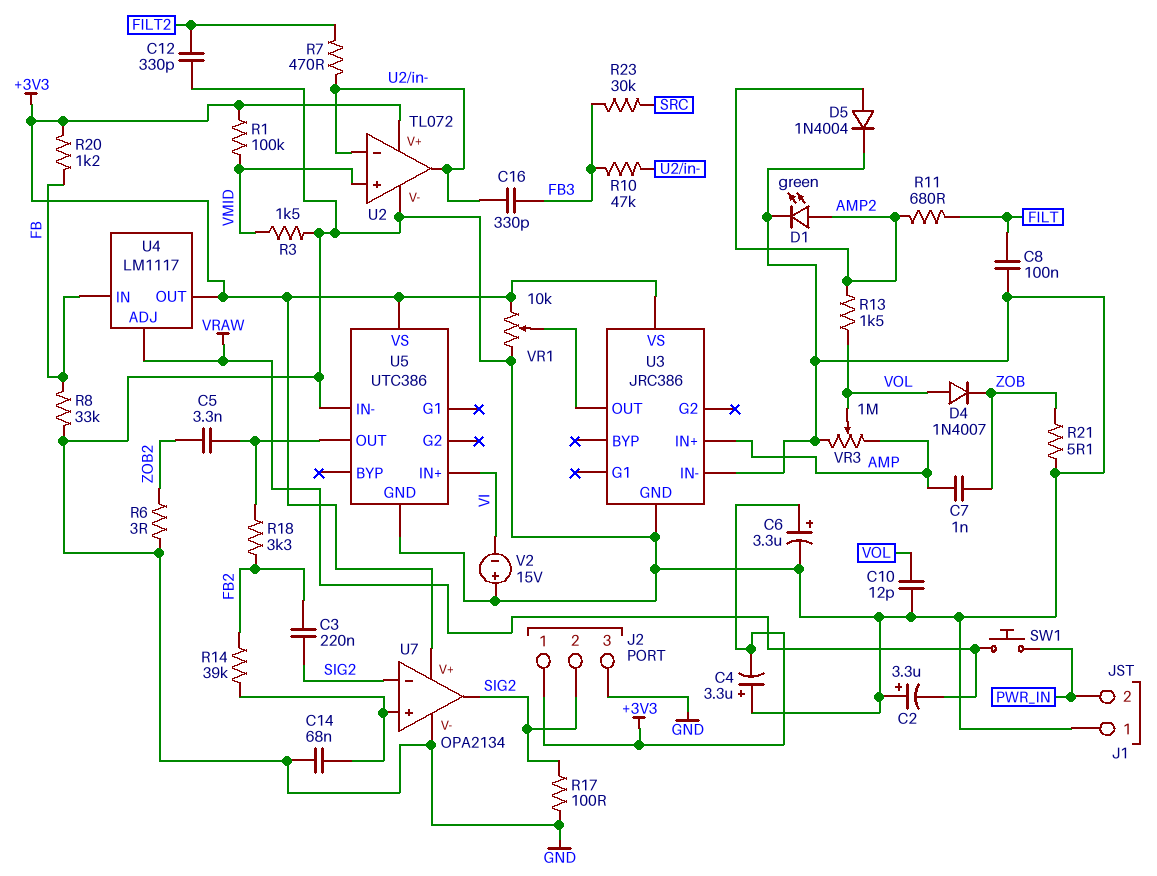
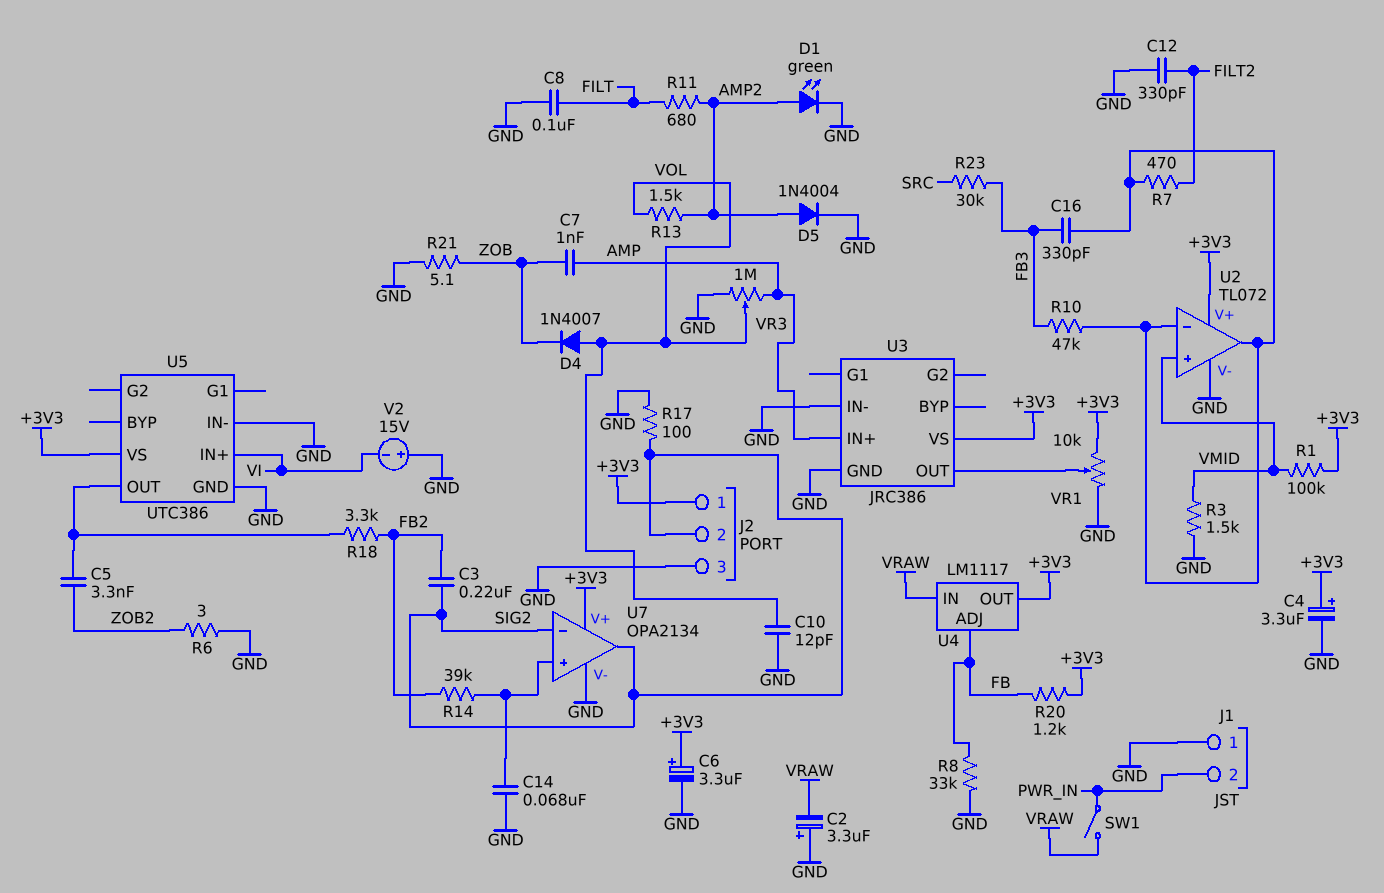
C4: 3.3uF (plus GND, minus +3V3) -> 3.3uF (plus +3V3, minus GND)
SW1: button (PWR_IN, VRAW) -> switch (PWR_IN, VRAW)
U4 pin ADJ: VRAW -> FB
U4 pin IN: FB -> VRAW

